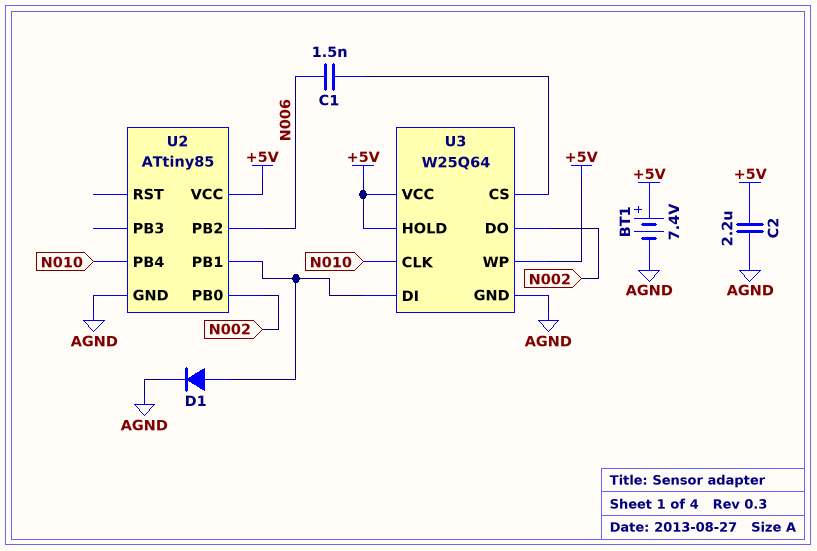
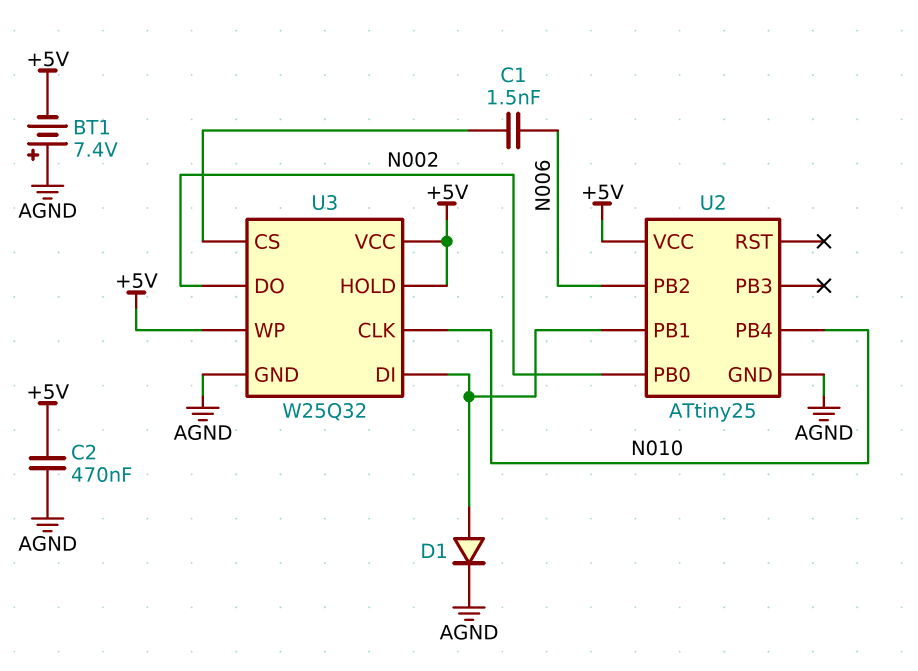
BT1: 7.4V (plus +5V, minus AGND) -> 7.4V (plus AGND, minus +5V)
C2: 2.2uF (+5V, AGND) -> 470nF (+5V, AGND)
U2: ATtiny85 -> ATtiny25
U3: W25Q64 -> W25Q32

